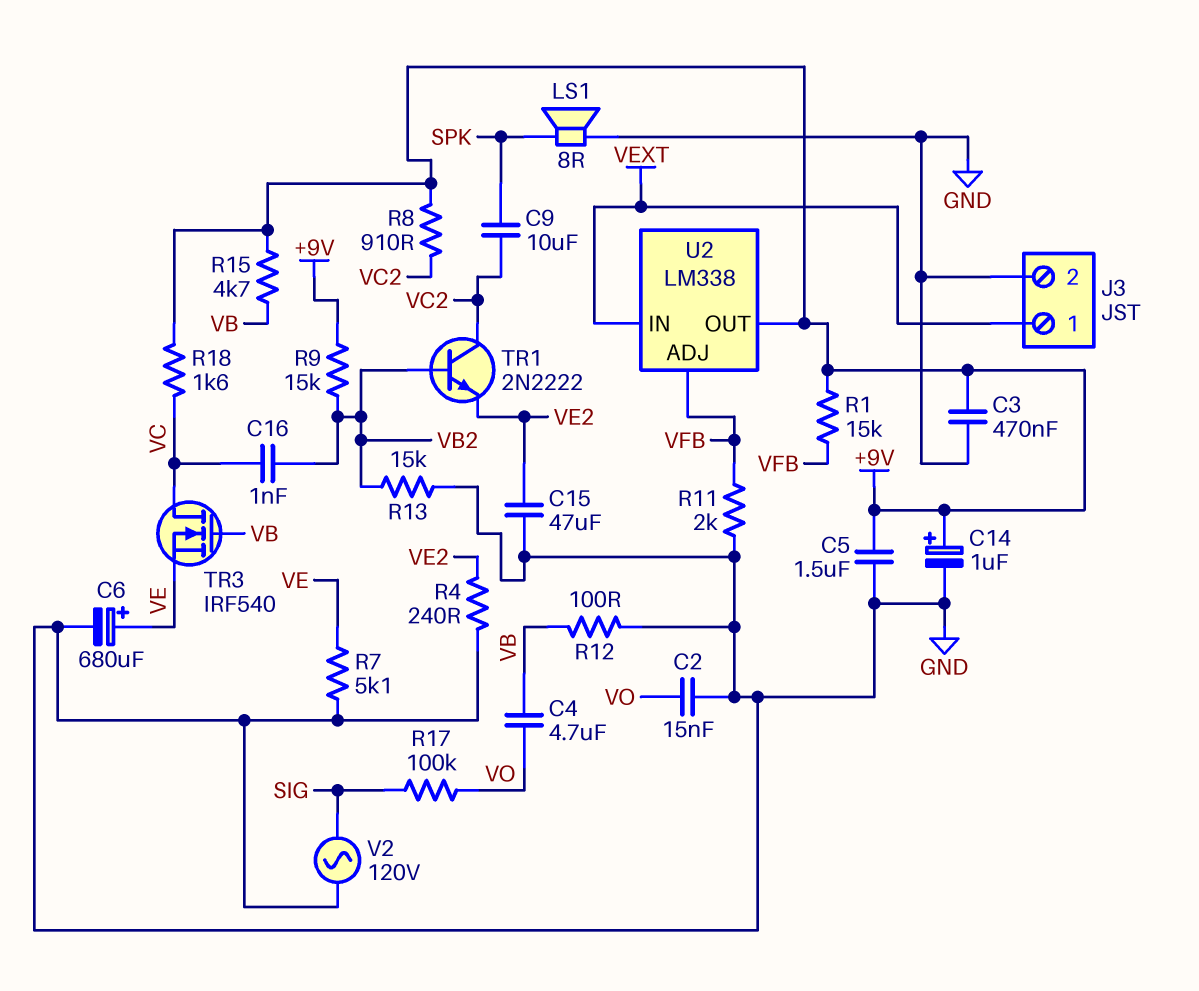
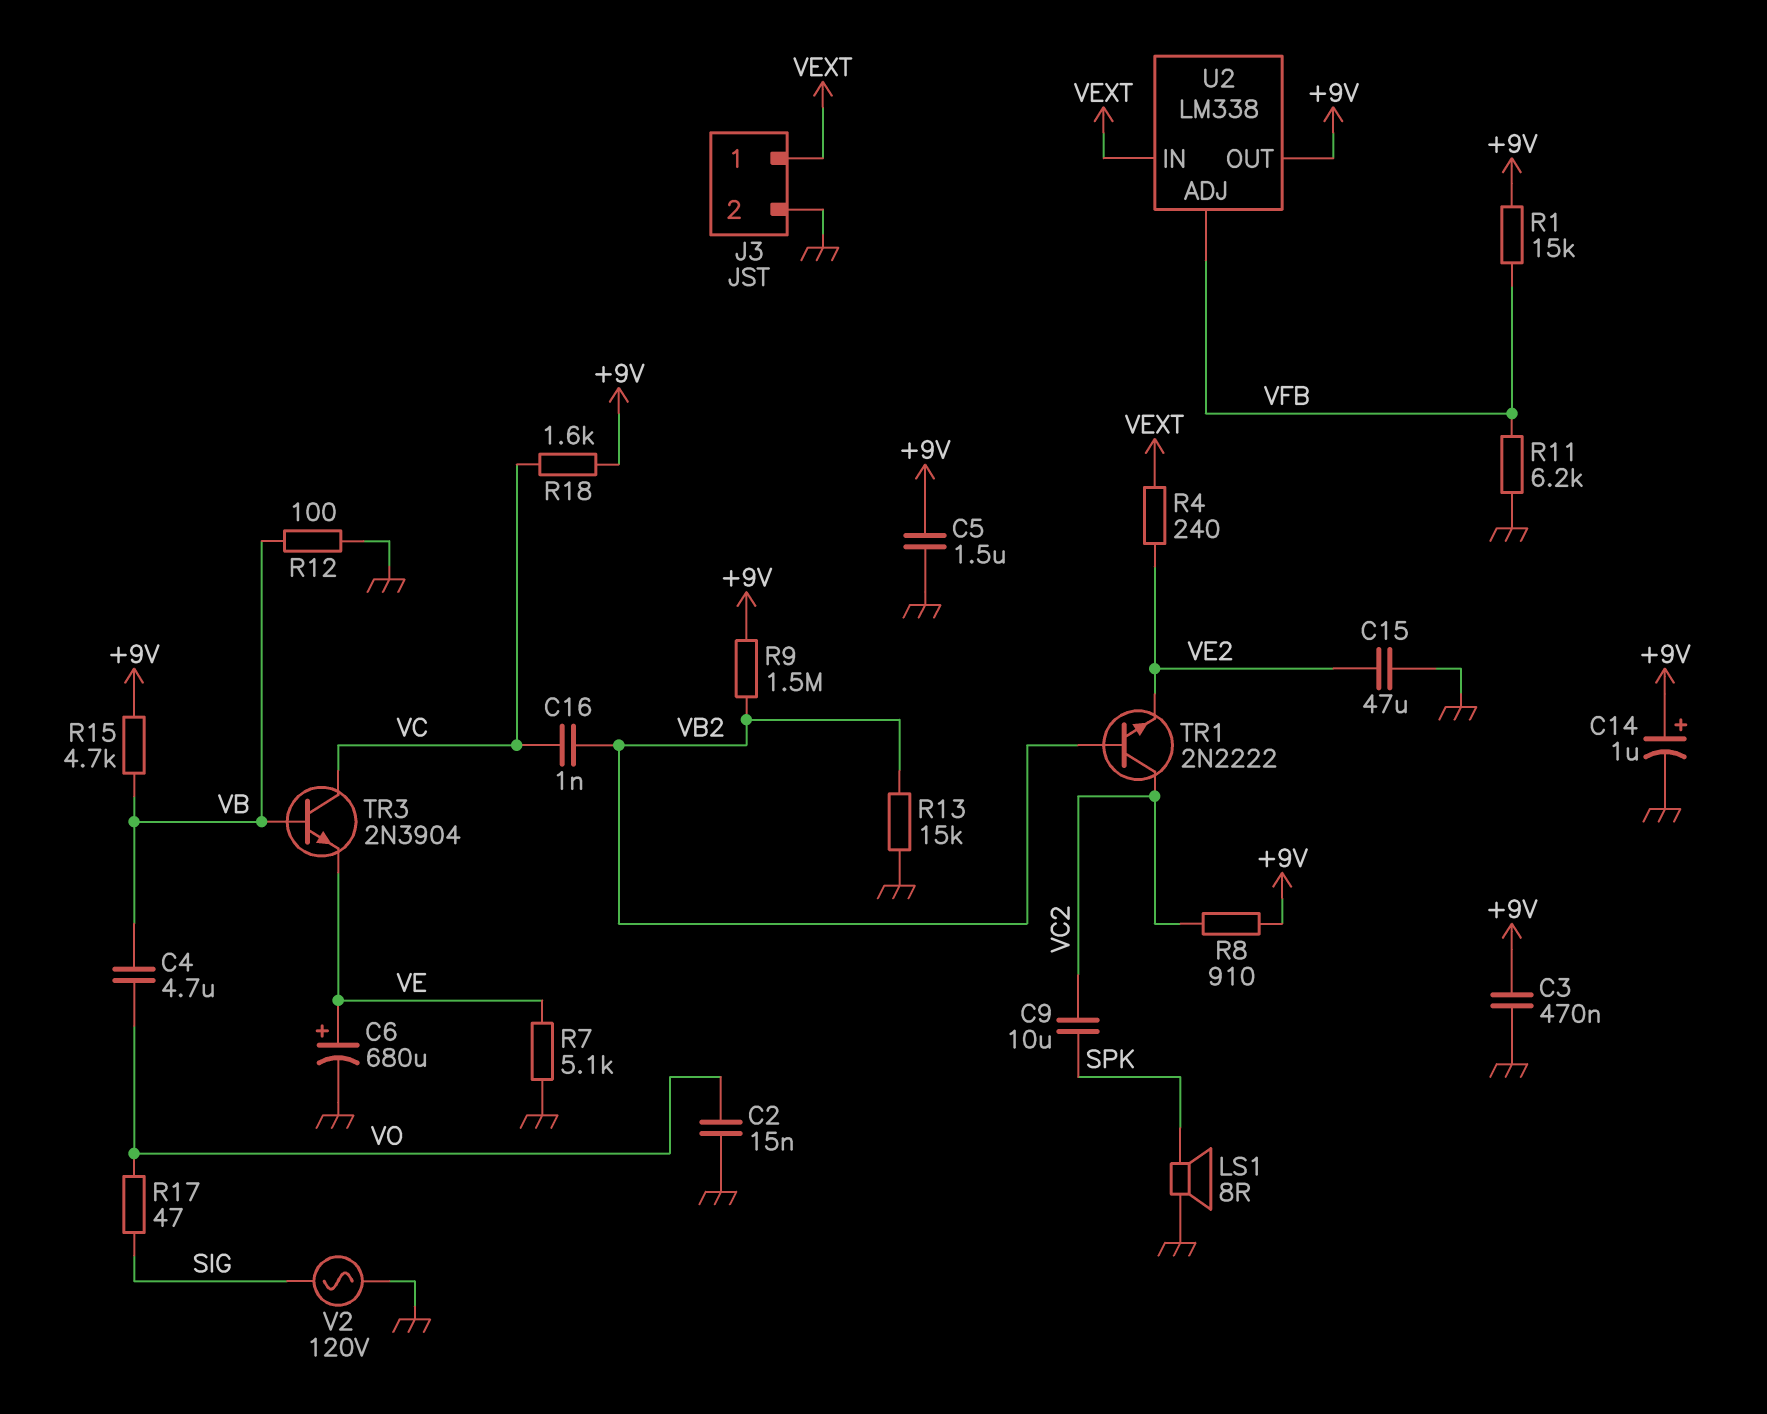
R4: 240 (GND, VE2) -> 240 (VE2, VEXT)
R9: 15k (+9V, VB2) -> 1.5M (+9V, VB2)
R11: 2k (GND, VFB) -> 6.2k (GND, VFB)
R17: 100k (SIG, VO) -> 47 (SIG, VO)
TR3: NMOS IRF540 (G VB, D VC, S VE) -> NPN 2N3904 (B VB, C VC, E VE)

